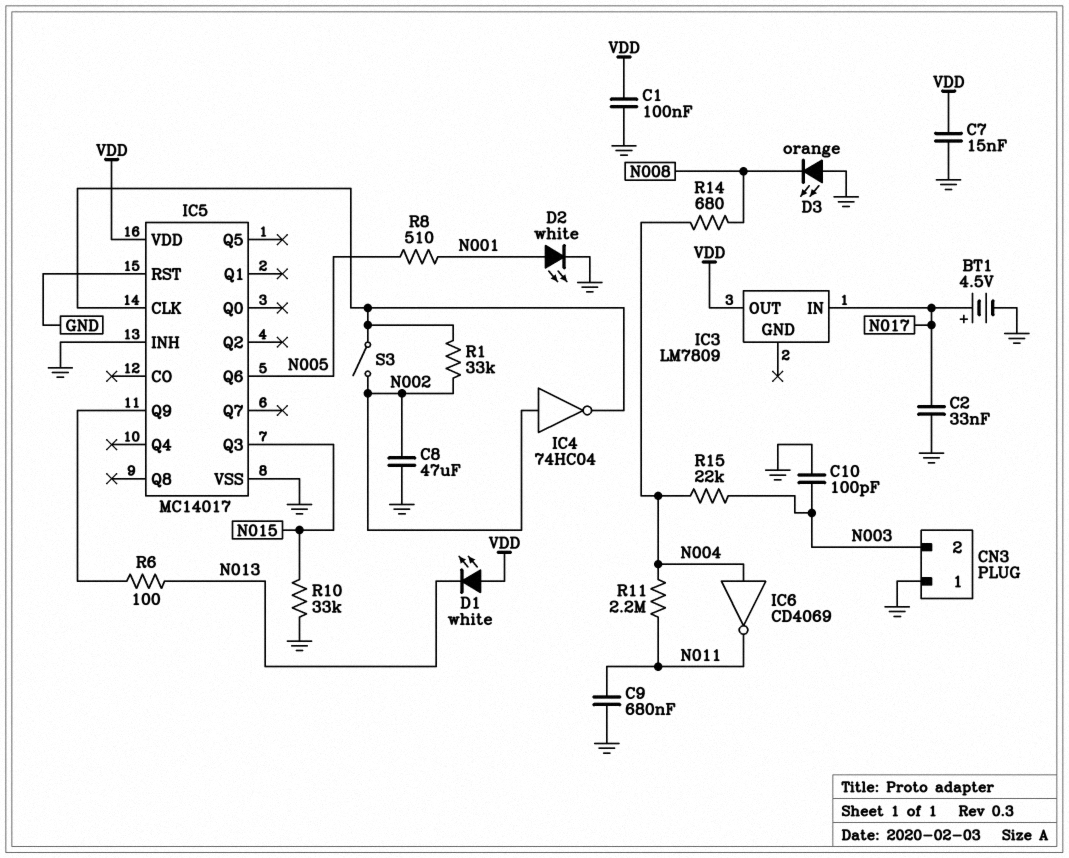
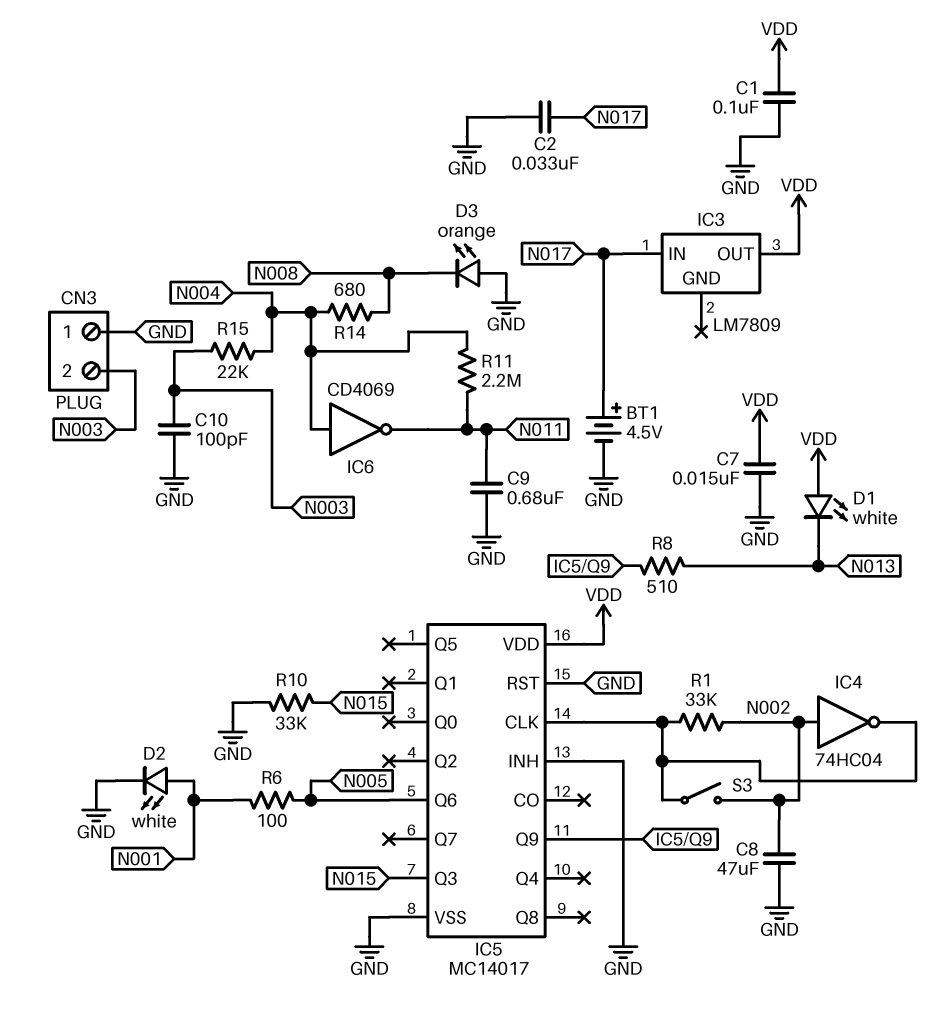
R6: 100 (IC5/Q9, N013) -> 100 (N001, N005)
R8: 510 (N001, N005) -> 510 (IC5/Q9, N013)

